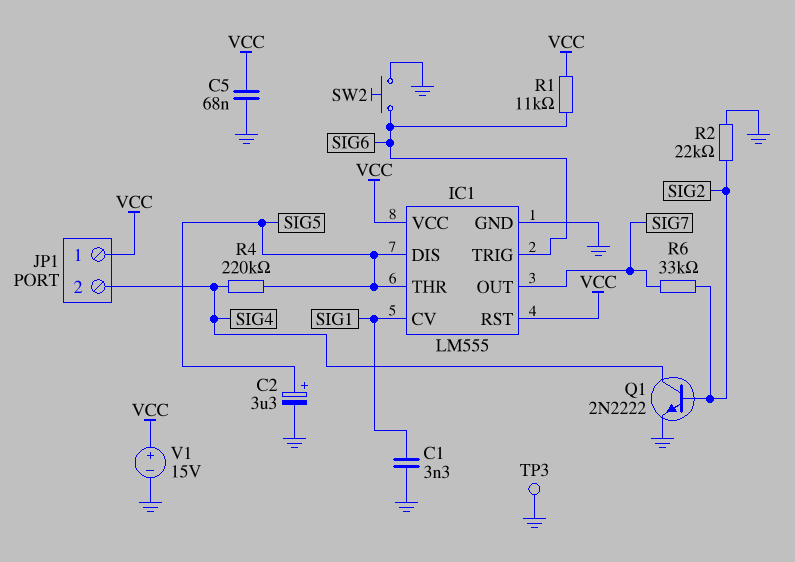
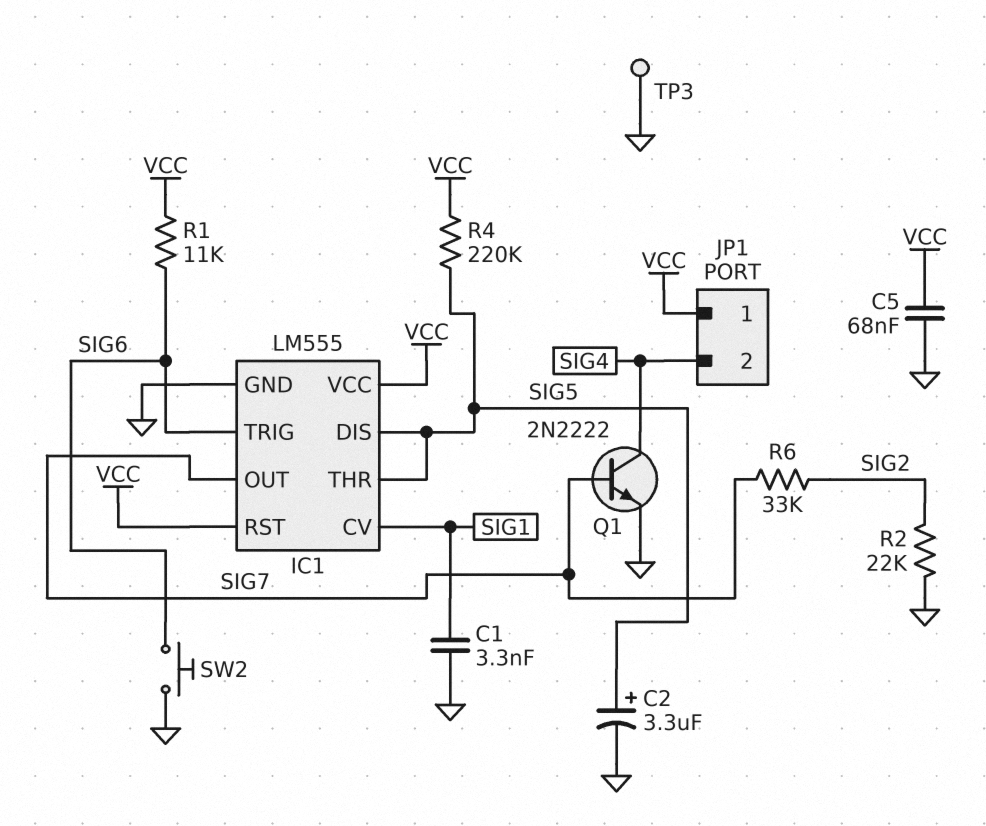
Q1: NPN 2N2222 (B SIG2, C SIG4, E GND) -> NPN 2N2222 (B SIG7, C SIG4, E GND)
R4: 220k (SIG4, SIG5) -> 220k (SIG5, VCC)
V1: 15V (plus VCC, minus GND) -> none

